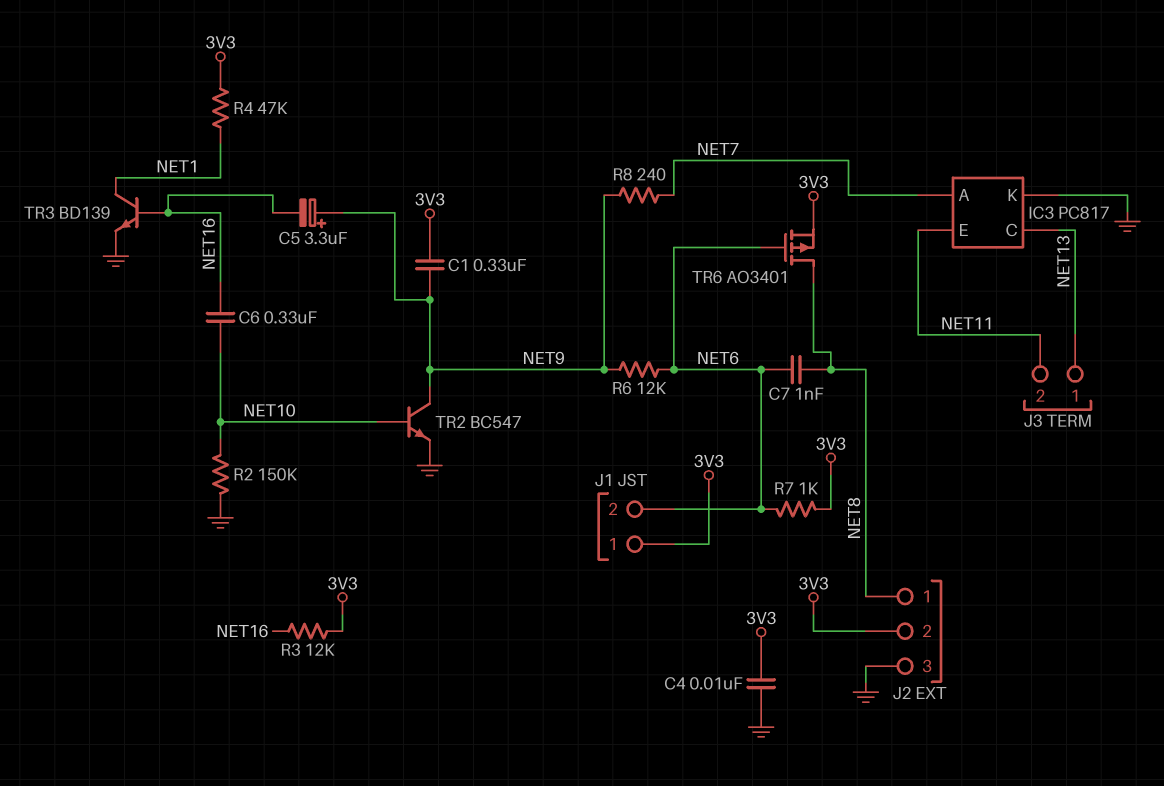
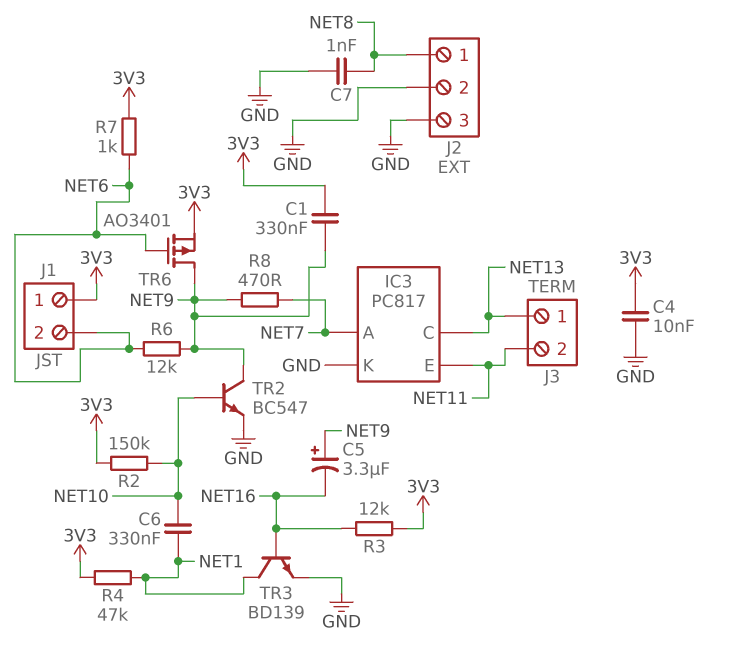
C6: 330nF (NET10, NET16) -> 330nF (NET1, NET10)
C7: 1nF (NET6, NET8) -> 1nF (GND, NET8)
J2 pin 2: 3V3 -> GND
R2: 150k (GND, NET10) -> 150k (3V3, NET10)
R8: 240 (NET7, NET9) -> 470 (NET7, NET9)
TR6: PMOS AO3401 (G NET6, D NET8, S 3V3) -> PMOS AO3401 (G NET6, D NET9, S 3V3)

